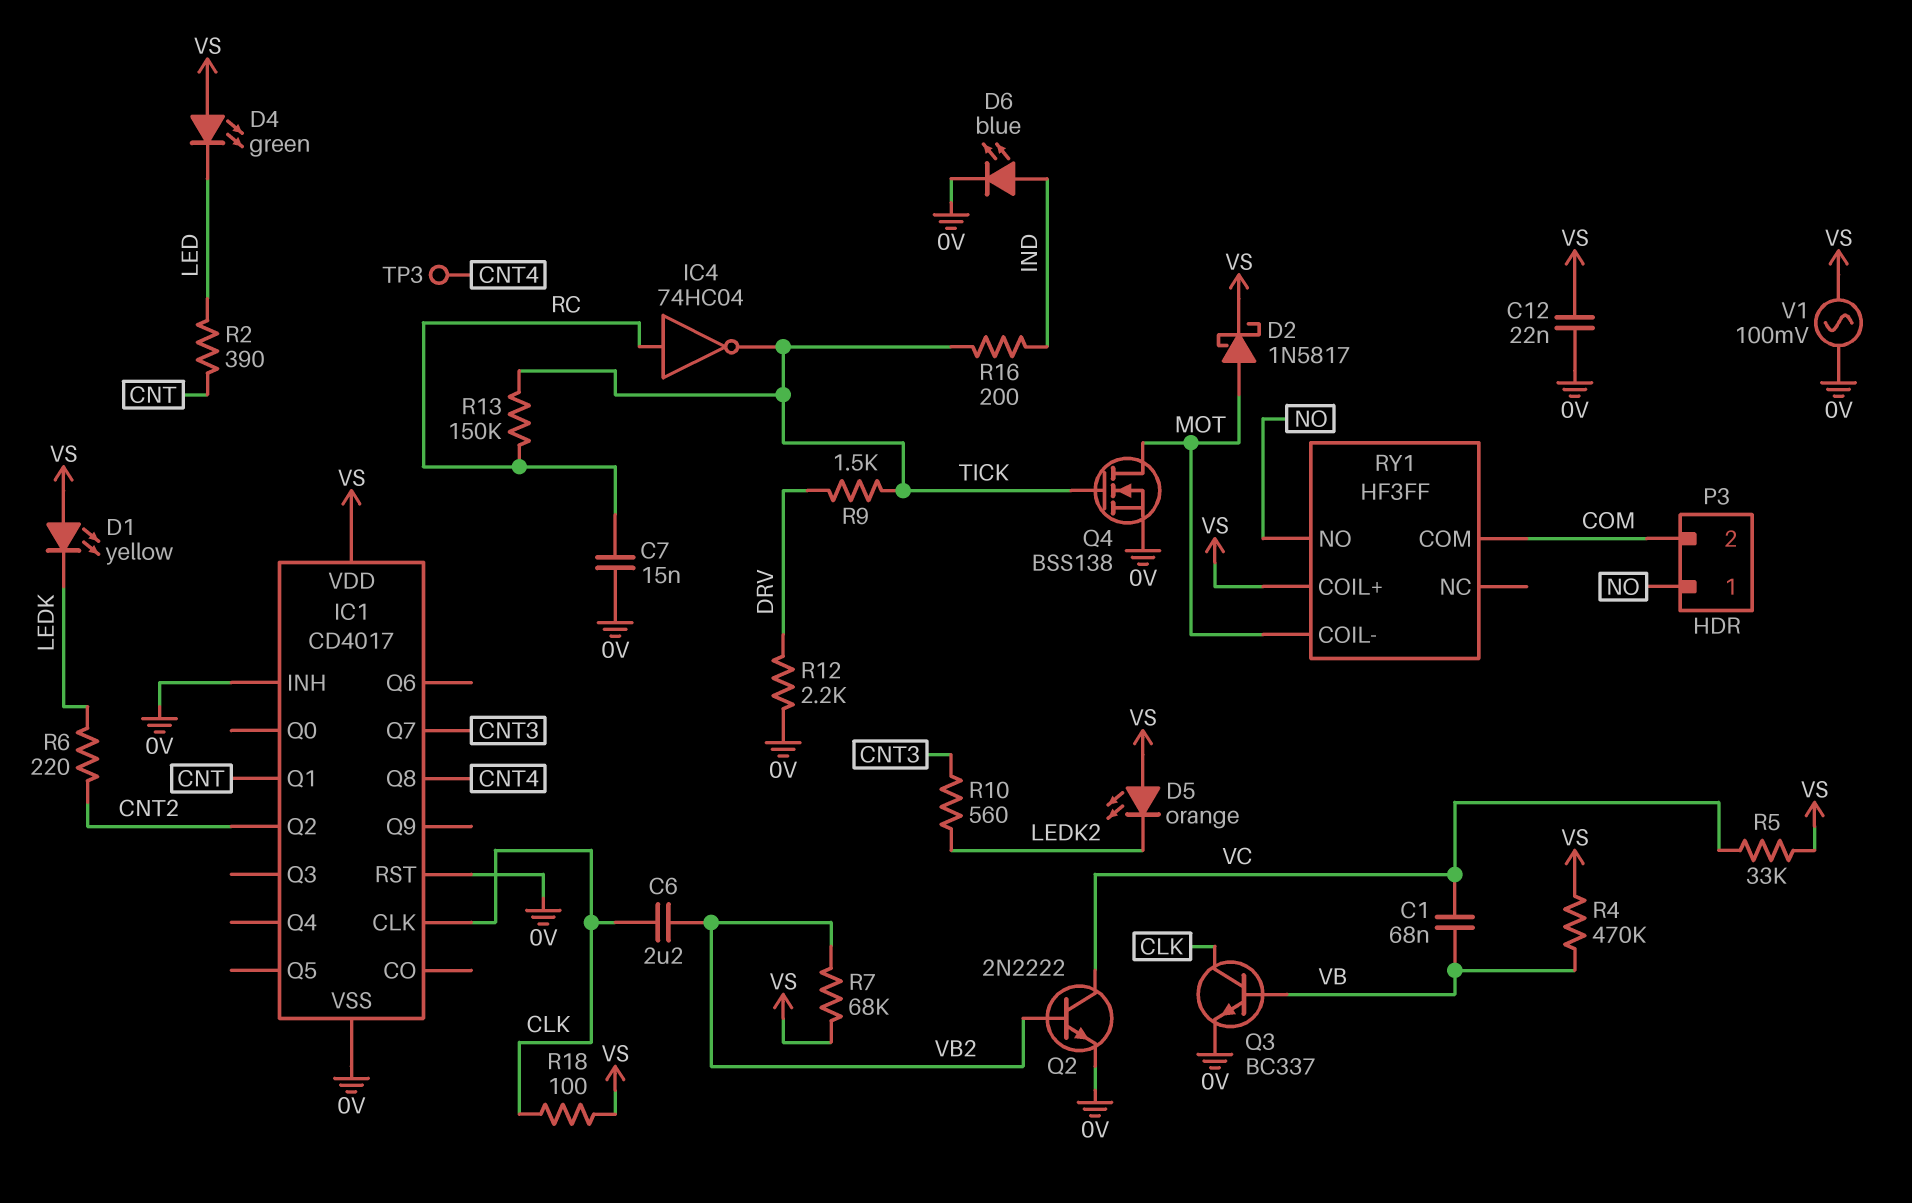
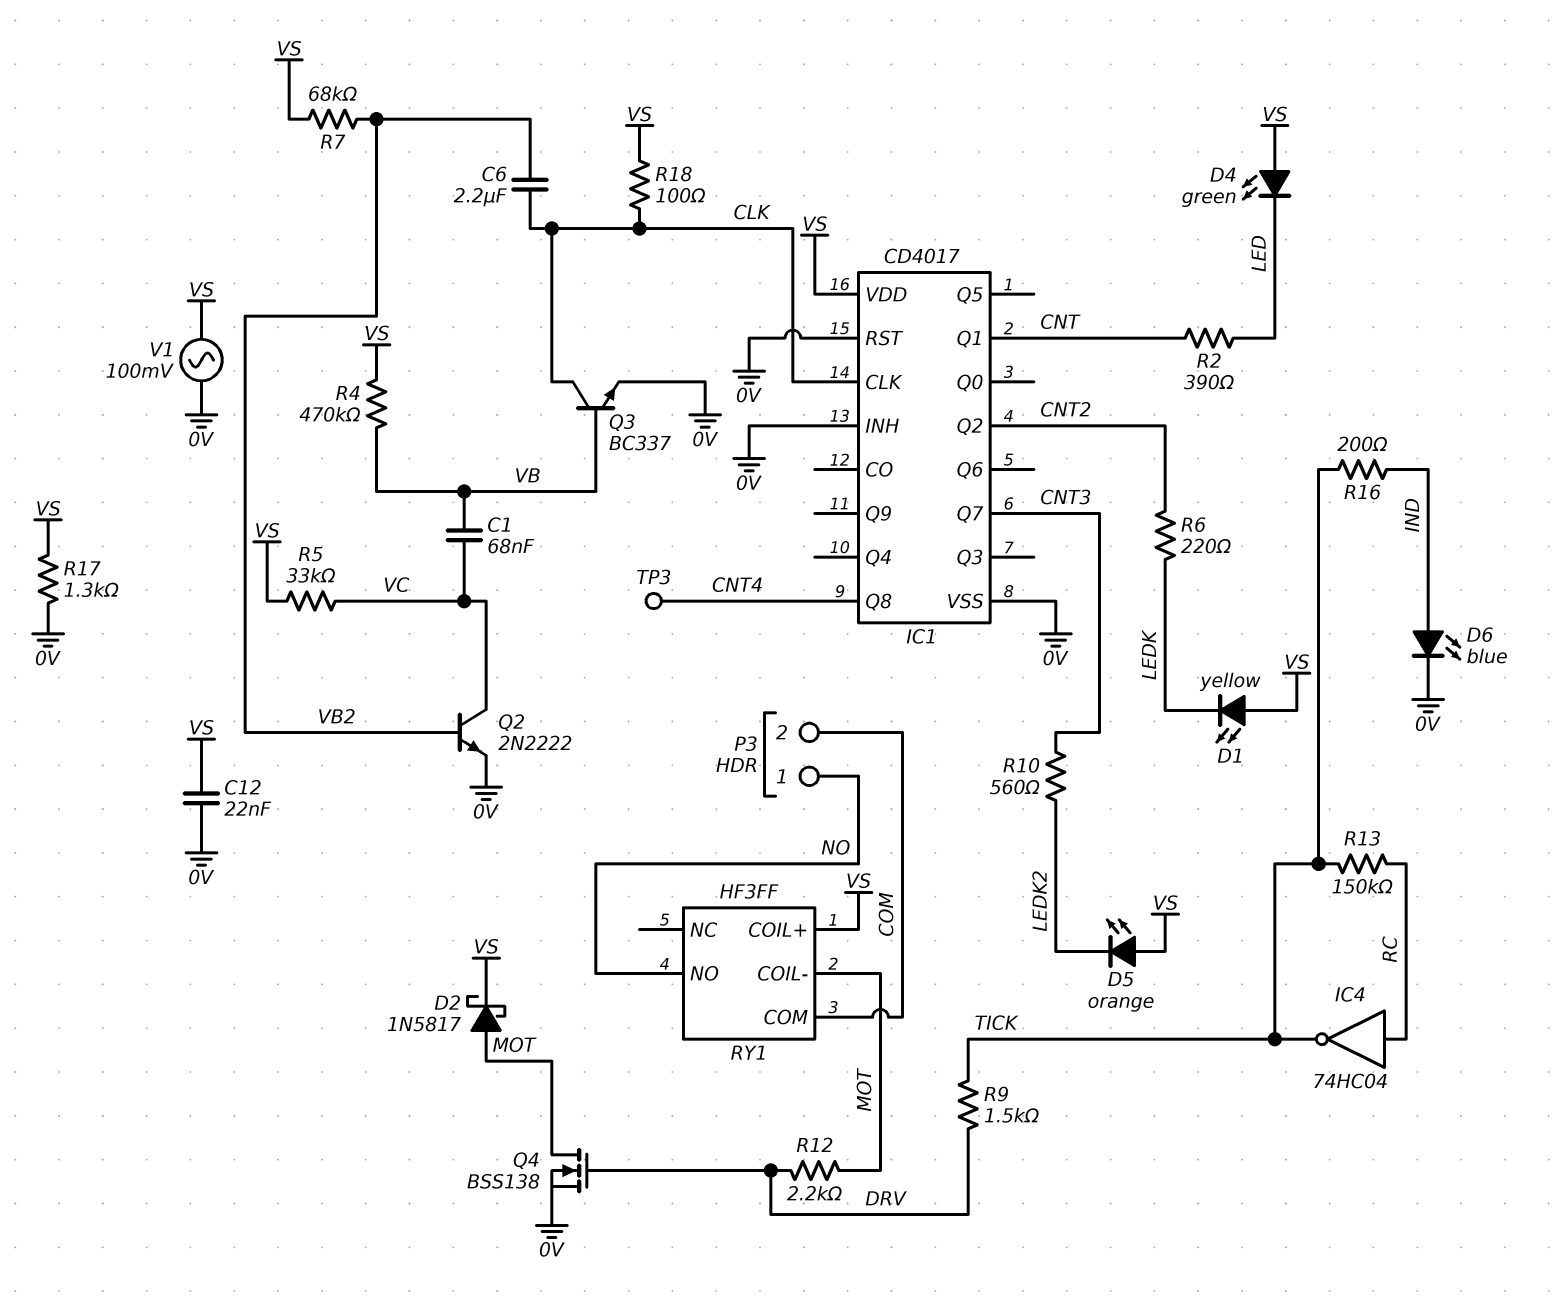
C7: 15nF (0V, RC) -> none
Q4: NMOS BSS138 (G TICK, D MOT, S 0V) -> NMOS BSS138 (G DRV, D MOT, S 0V)
R12: 2.2k (0V, DRV) -> 2.2k (DRV, MOT)
R17: none -> 1.3k (0V, VS)

